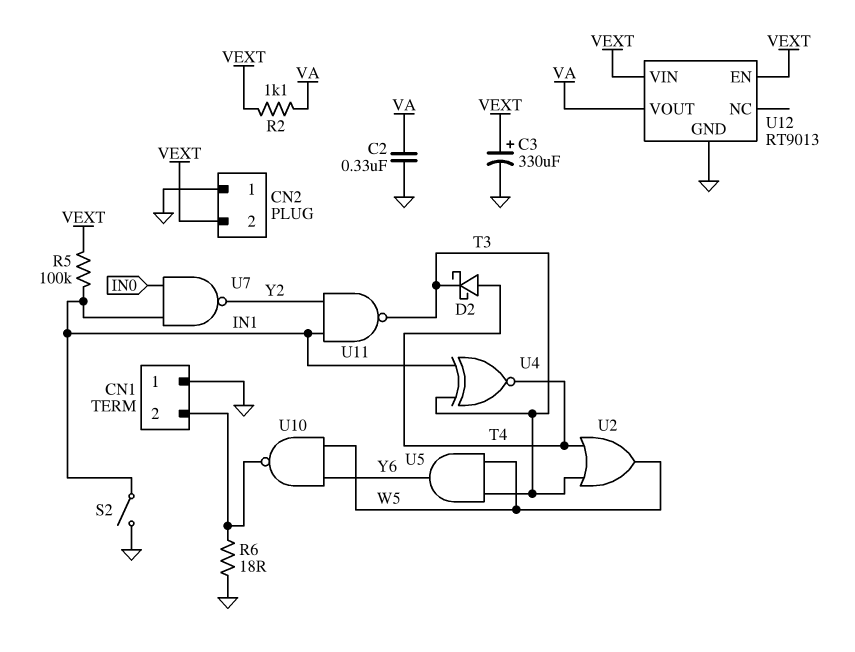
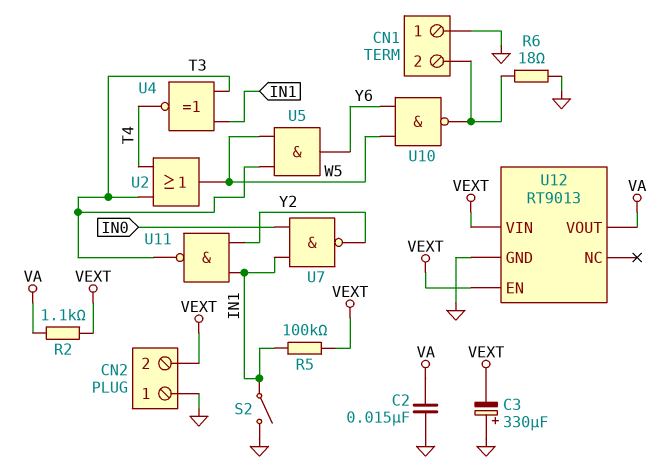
C2: 330nF (GND, VA) -> 15nF (GND, VA)
C3: 330uF (plus VEXT, minus GND) -> 330uF (plus GND, minus VEXT)
D2: schottky (A T4, K T3) -> none

